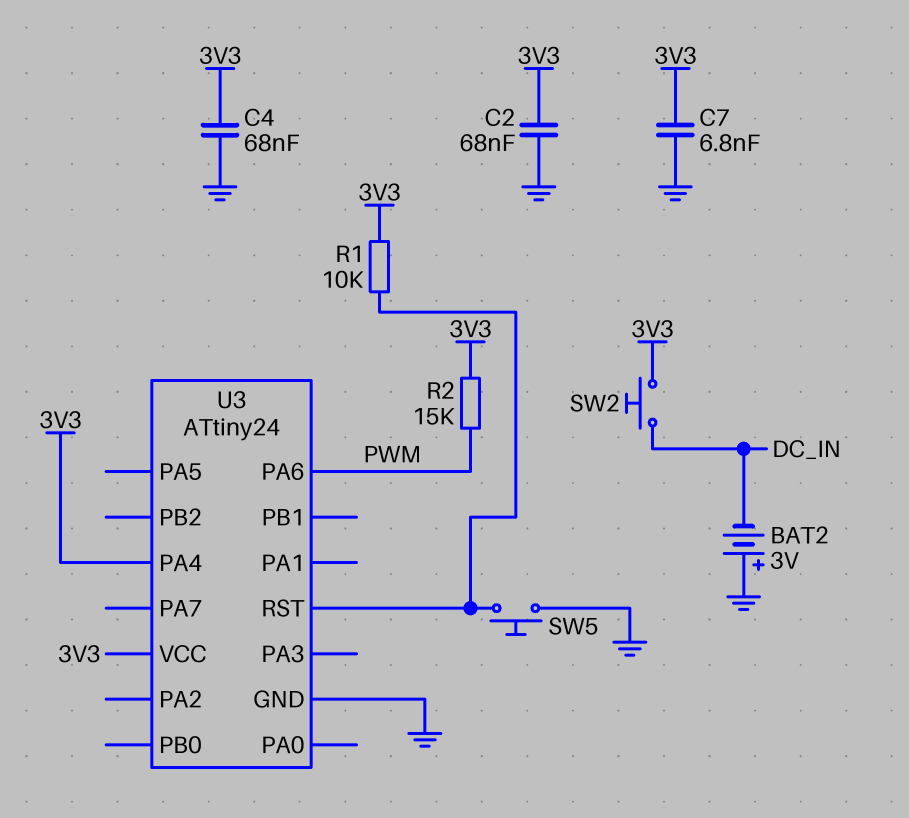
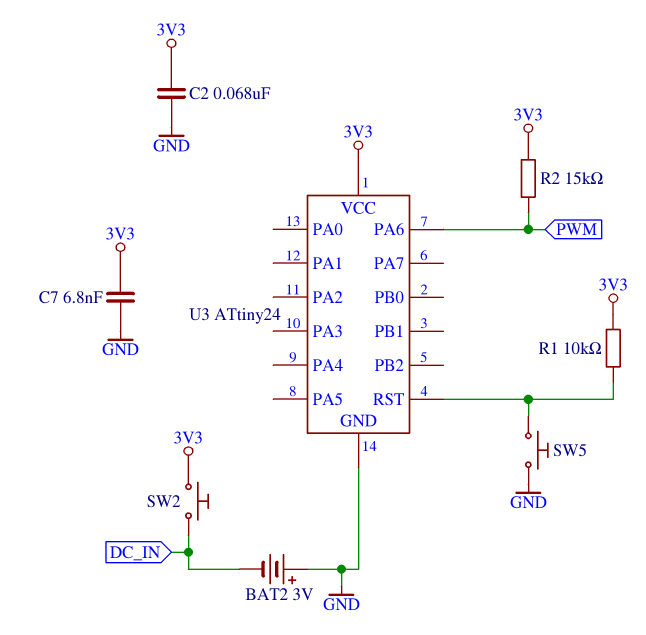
C4: 68nF (3V3, GND) -> none
U3 pin PA4: 3V3 -> none

